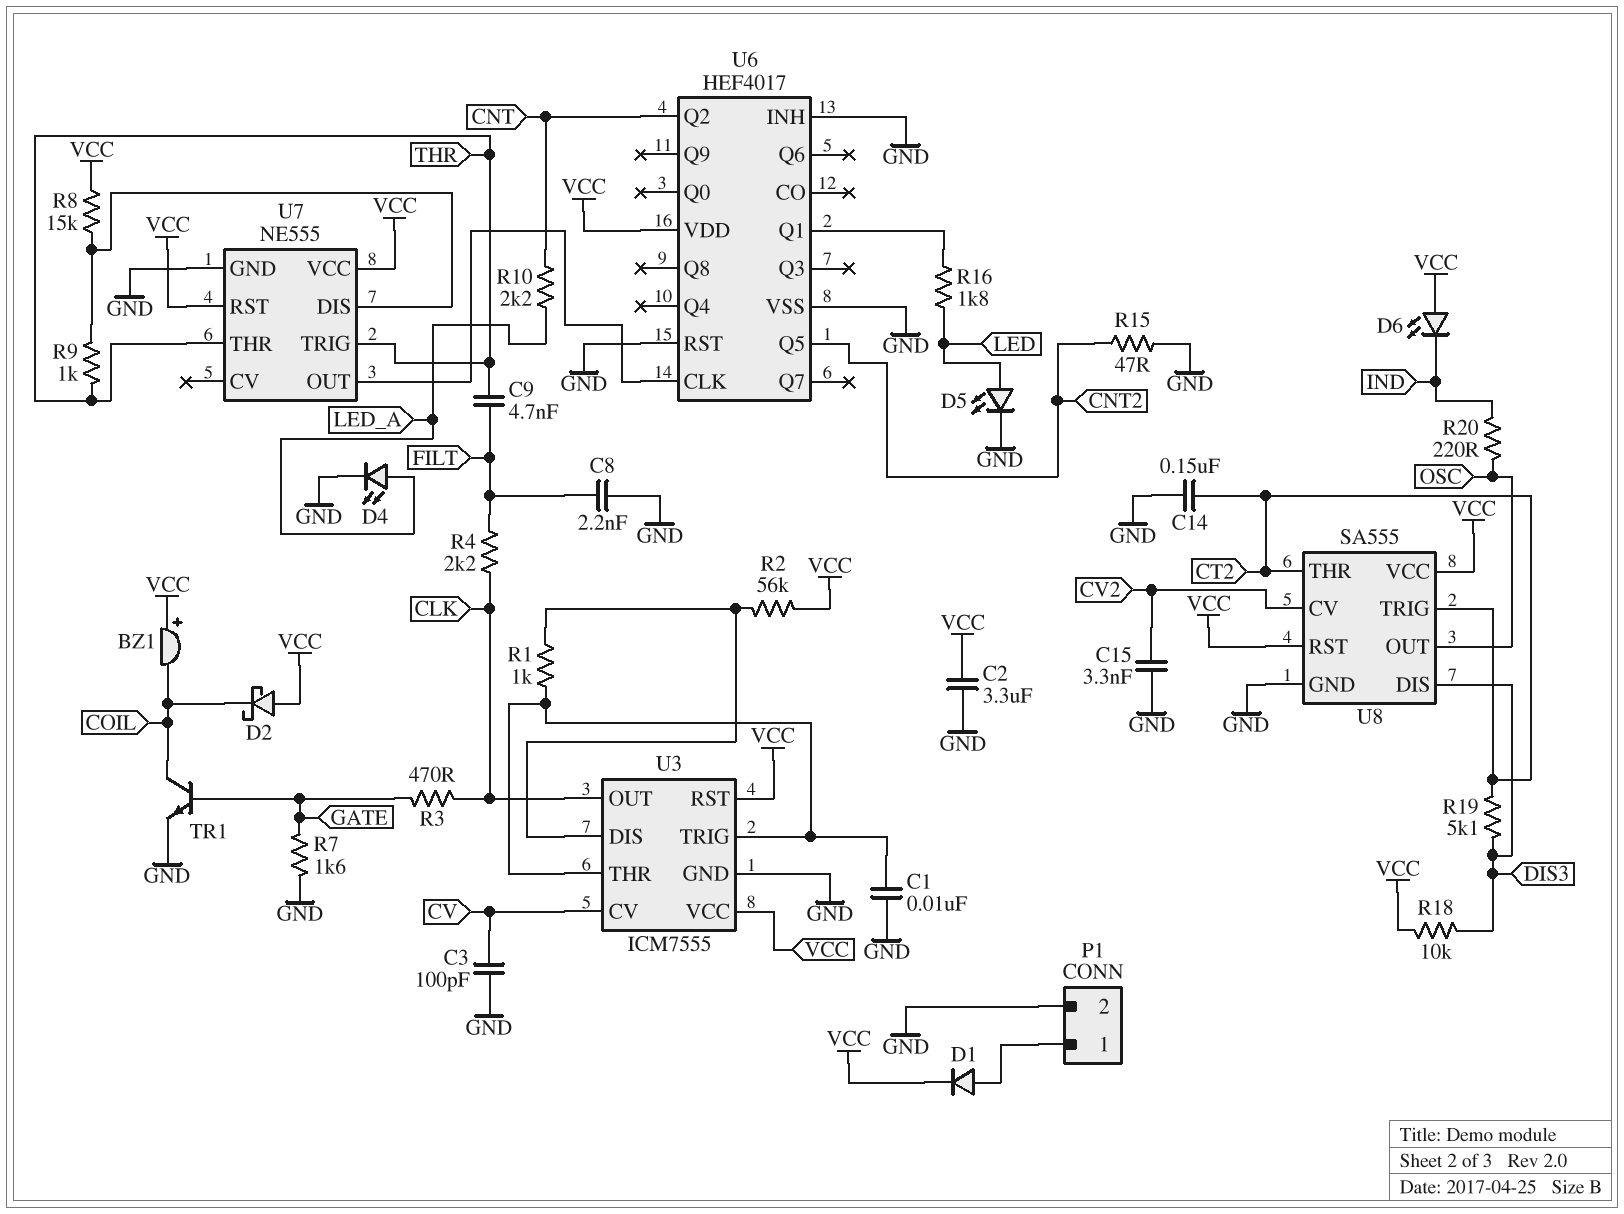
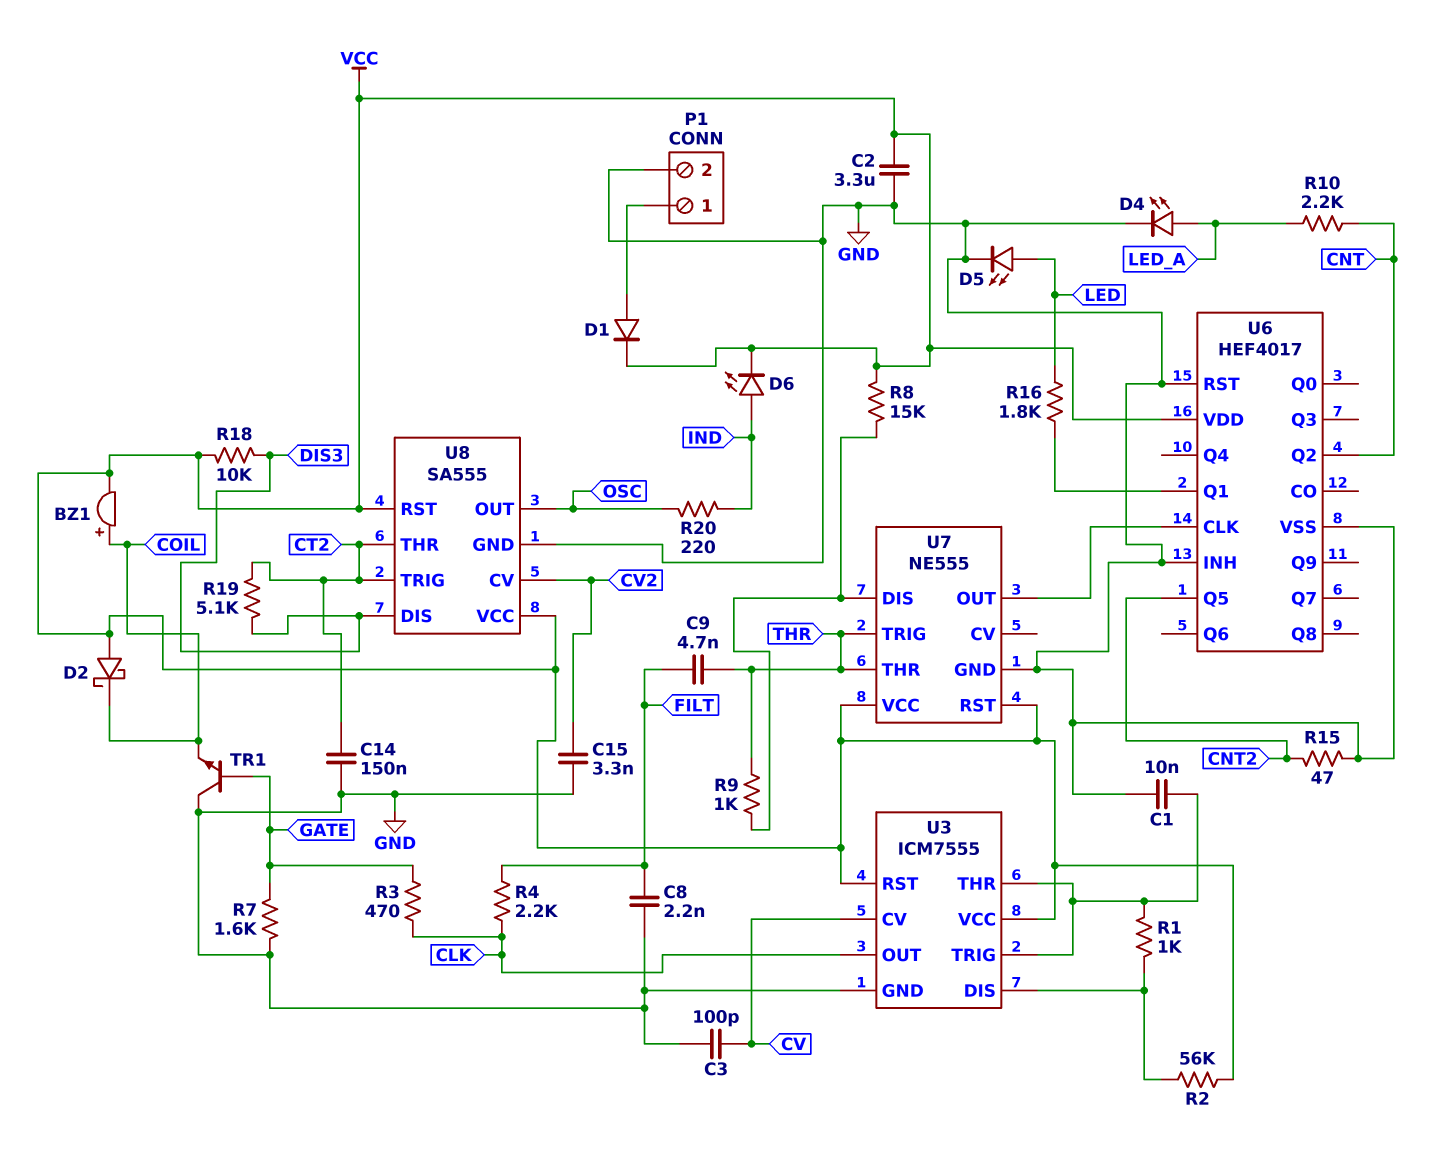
BZ1: buzzer (plus VCC, minus COIL) -> buzzer (plus COIL, minus VCC)
D6: LED (A VCC, K IND) -> LED (A IND, K VCC)
TR1: NPN (B GATE, C COIL, E GND) -> NPN (B GATE, C GND, E COIL)

